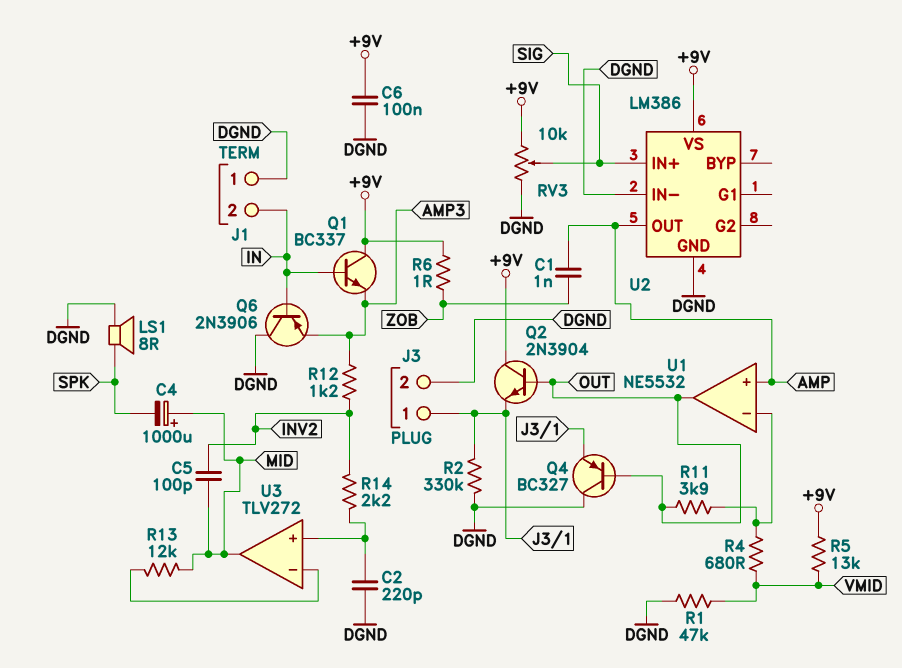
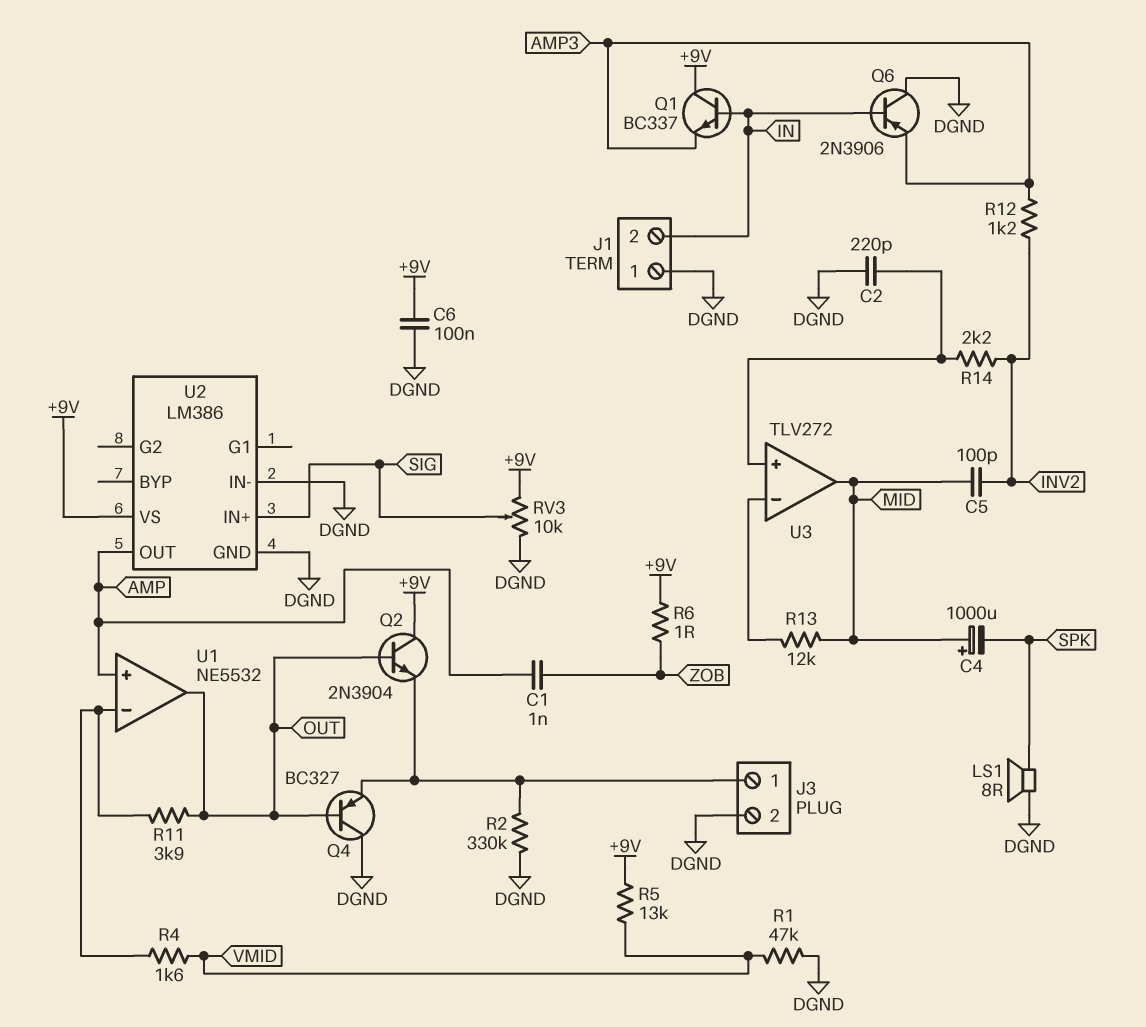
R4: 680 (U1/in-, VMID) -> 1.6k (U1/in-, VMID)

